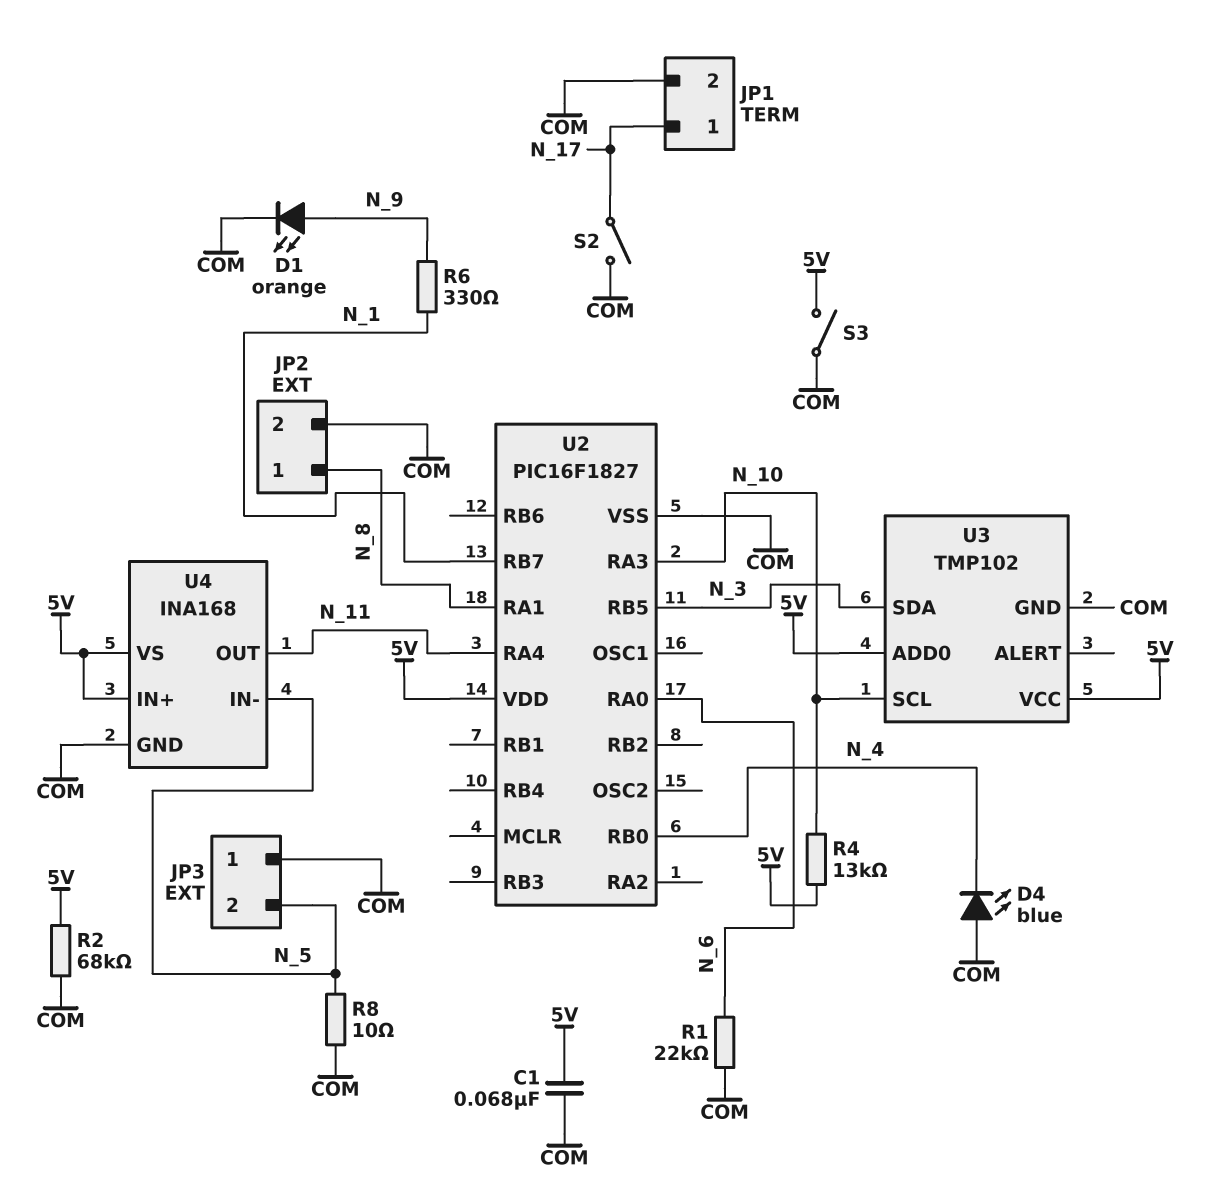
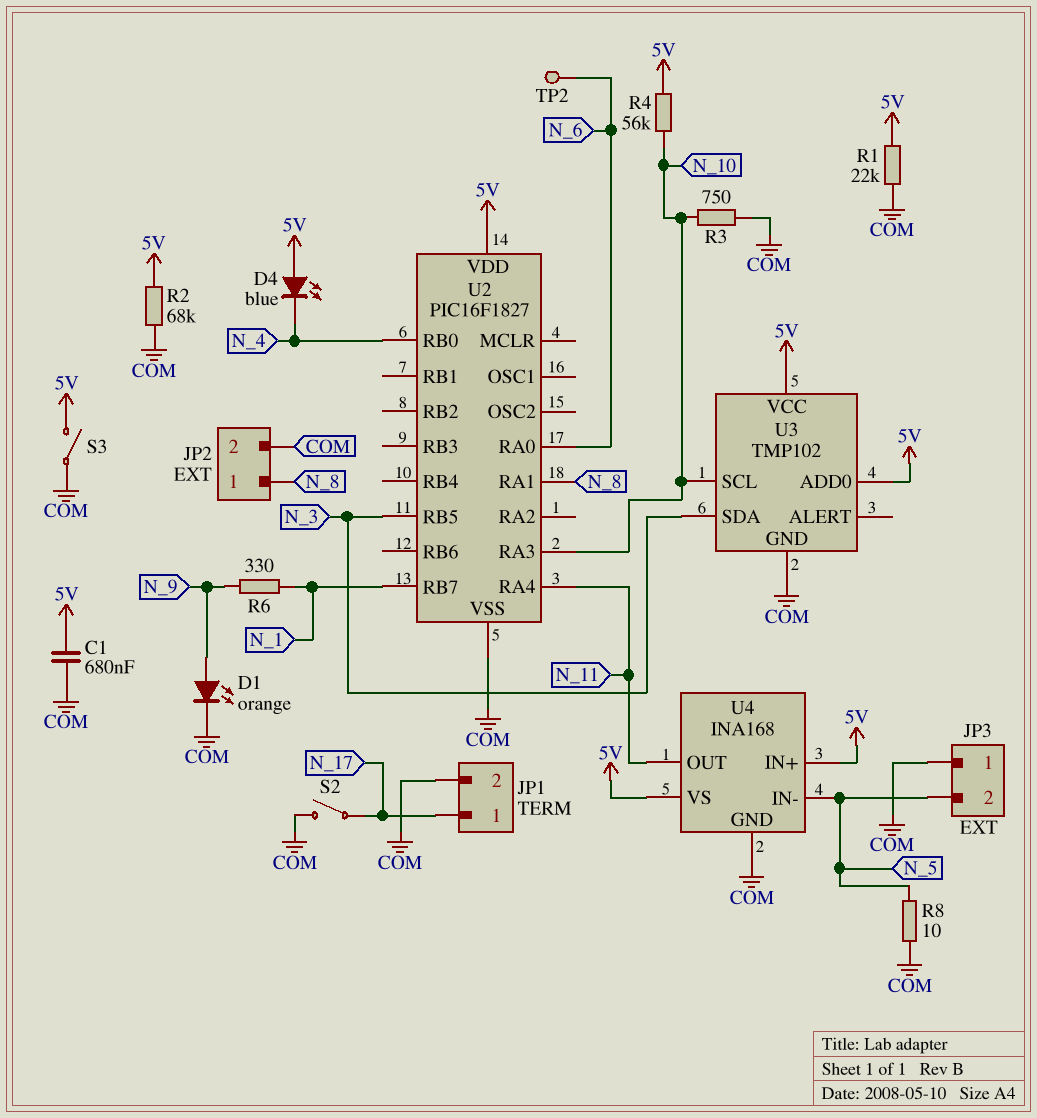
C1: 68nF (5V, COM) -> 680nF (5V, COM)
D4: LED blue (A COM, K N_4) -> LED blue (A 5V, K N_4)
R1: 22k (COM, N_6) -> 22k (5V, COM)
R3: none -> 750 (COM, N_10)
R4: 13k (5V, N_10) -> 56k (5V, N_10)
TP2: none -> test point (N_6)

